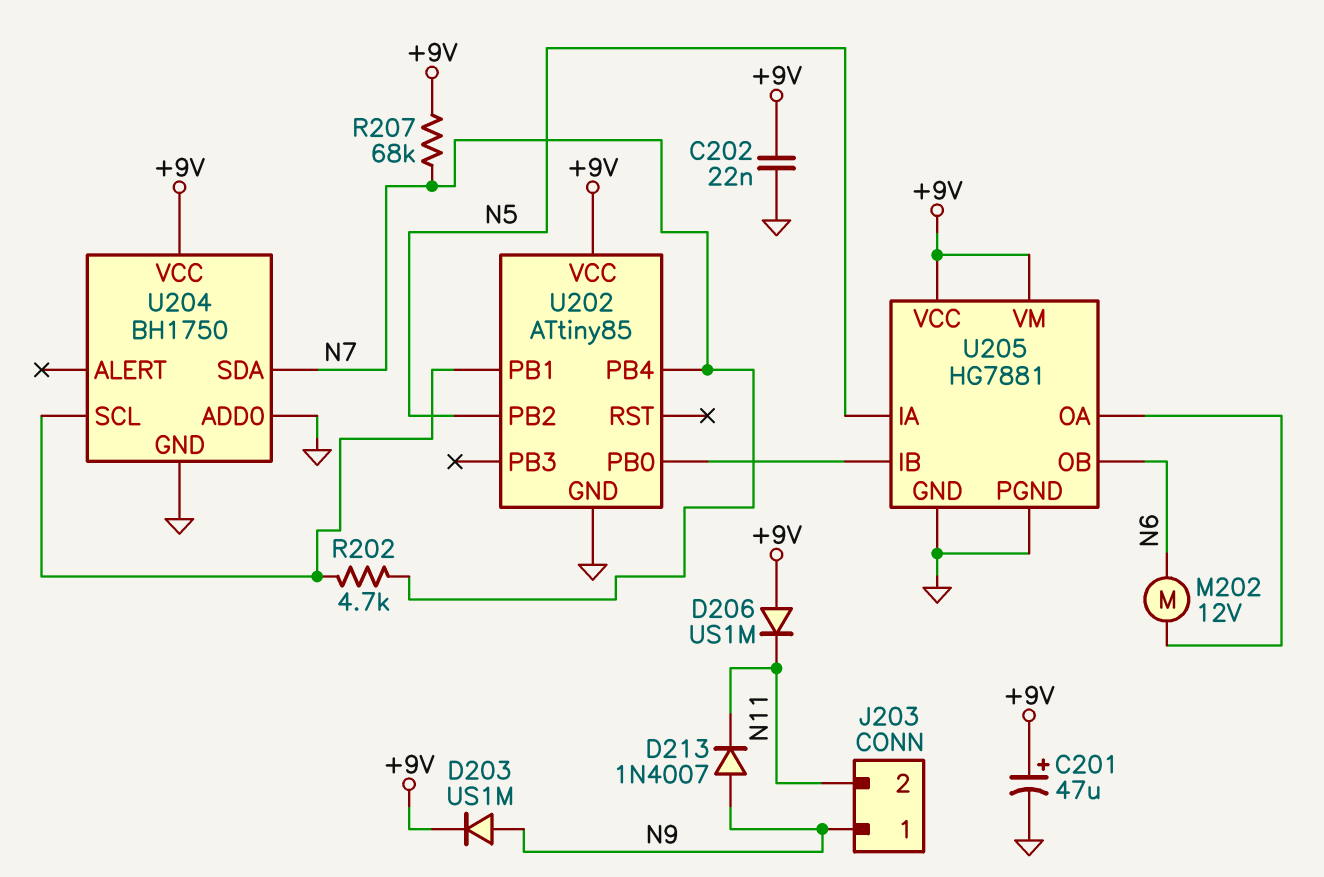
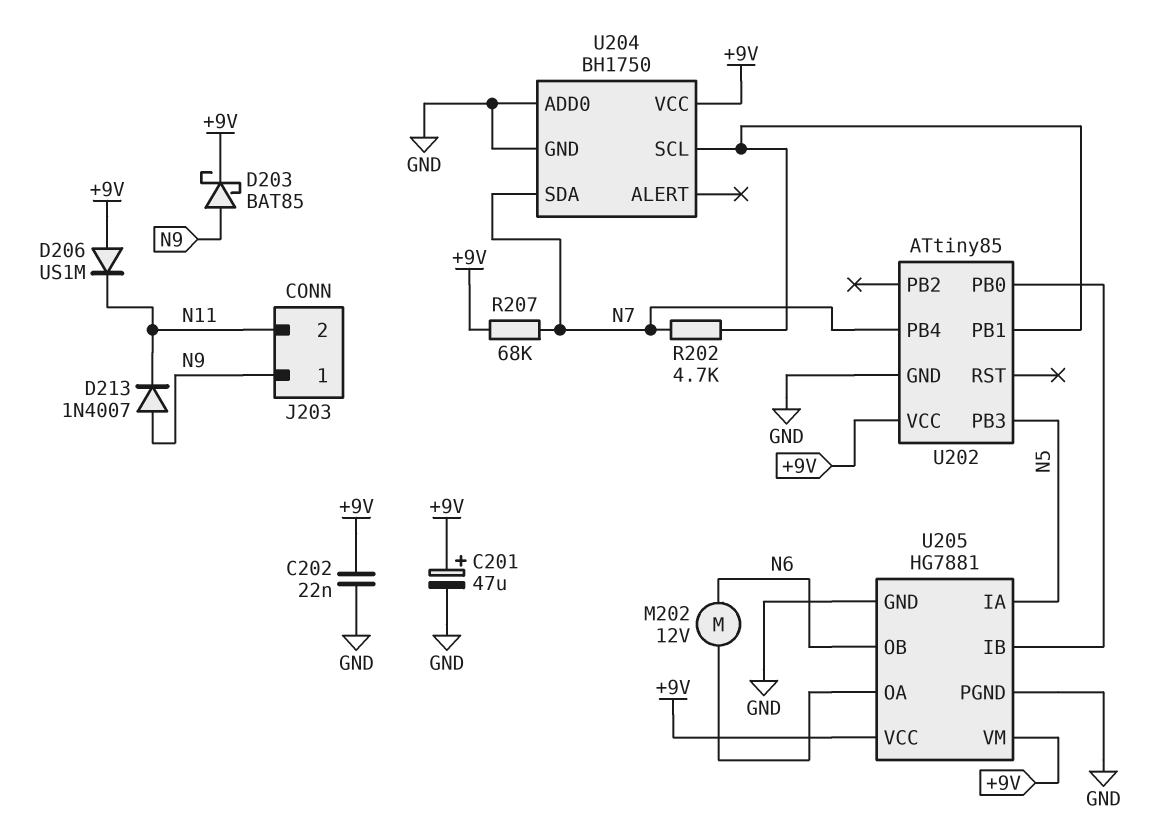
D203: diode US1M (A N9, K +9V) -> schottky BAT85 (A N9, K +9V)
U202 pin PB2: N5 -> none
U202 pin PB3: none -> N5

